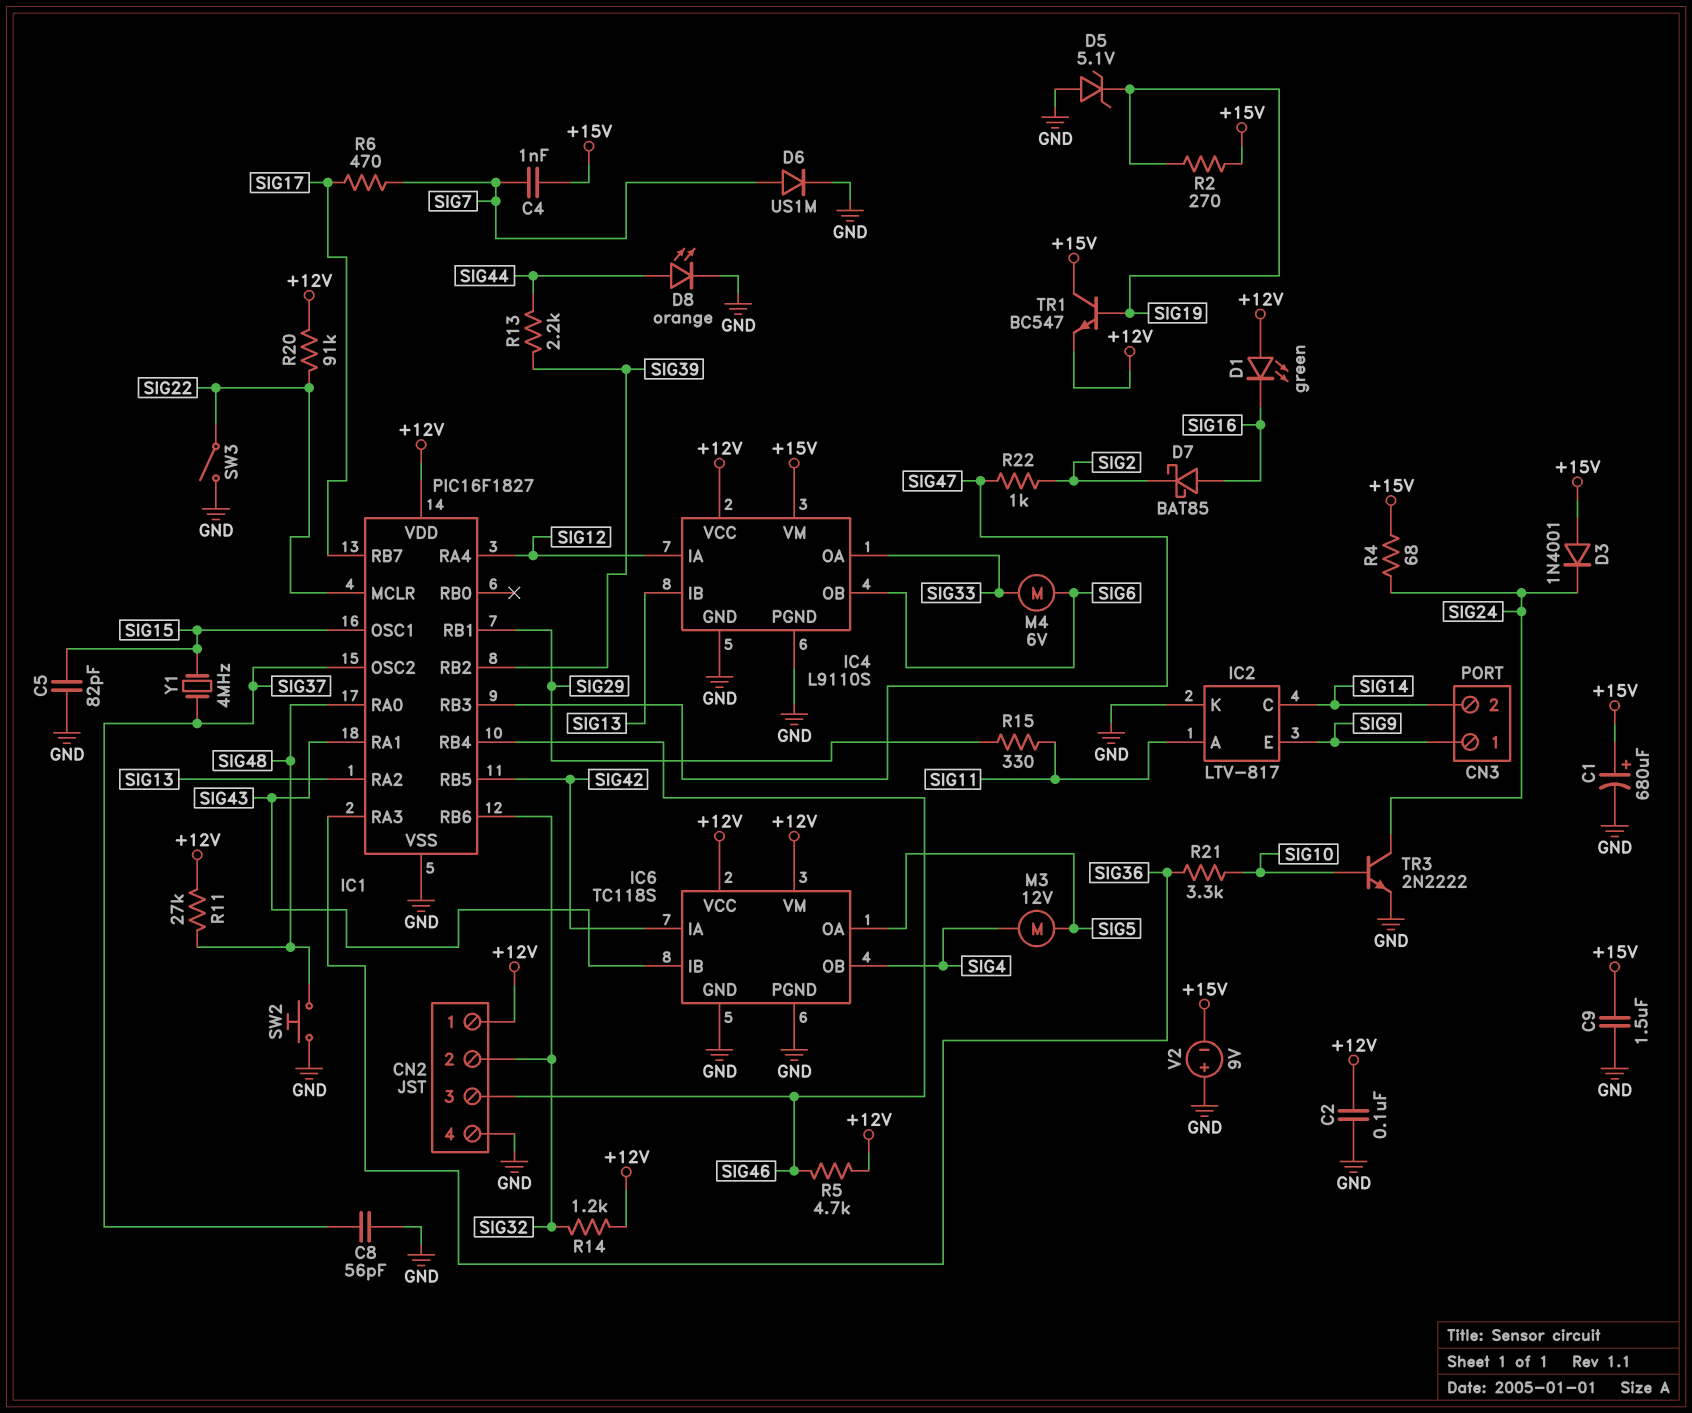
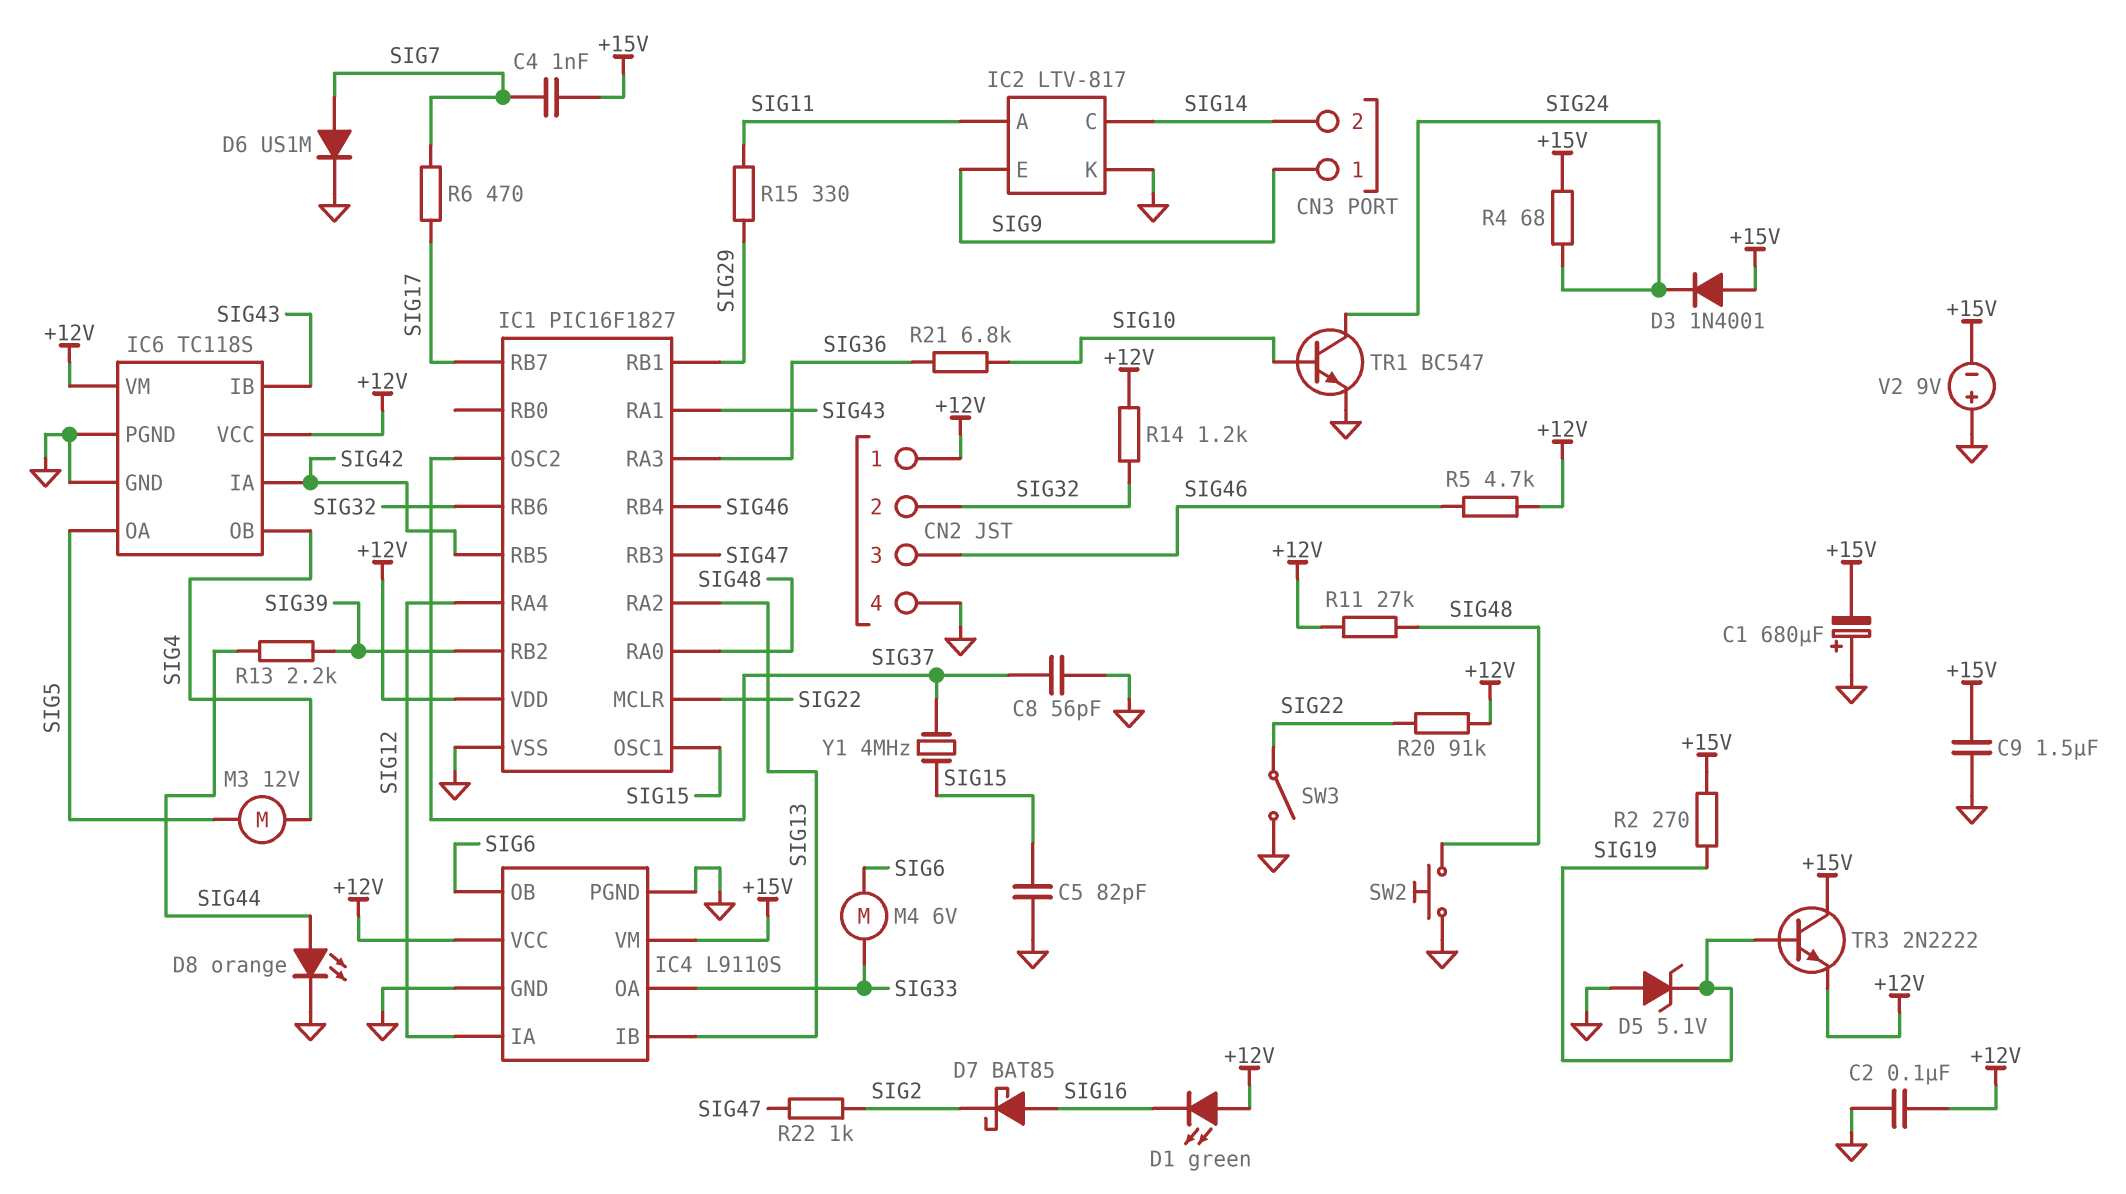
C1: 680uF (plus +15V, minus GND) -> 680uF (plus GND, minus +15V)
R21: 3.3k (SIG10, SIG36) -> 6.8k (SIG10, SIG36)
TR1: NPN BC547 (B SIG19, C +15V, E +12V) -> NPN BC547 (B SIG10, C SIG24, E GND)
TR3: NPN 2N2222 (B SIG10, C SIG24, E GND) -> NPN 2N2222 (B SIG19, C +15V, E +12V)

